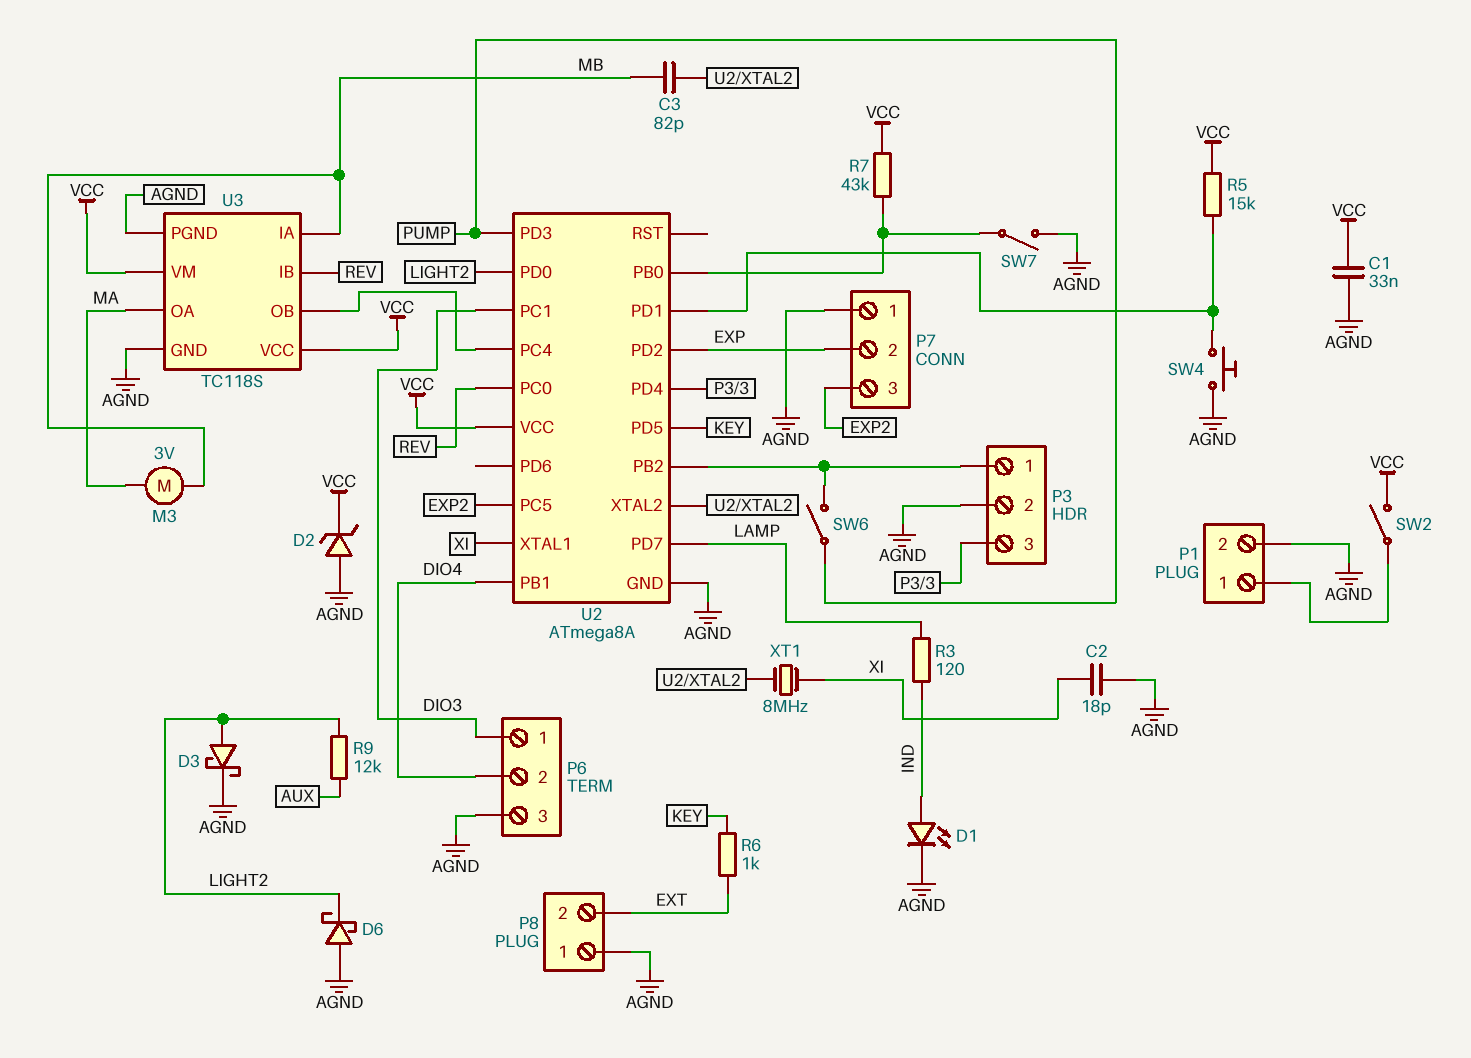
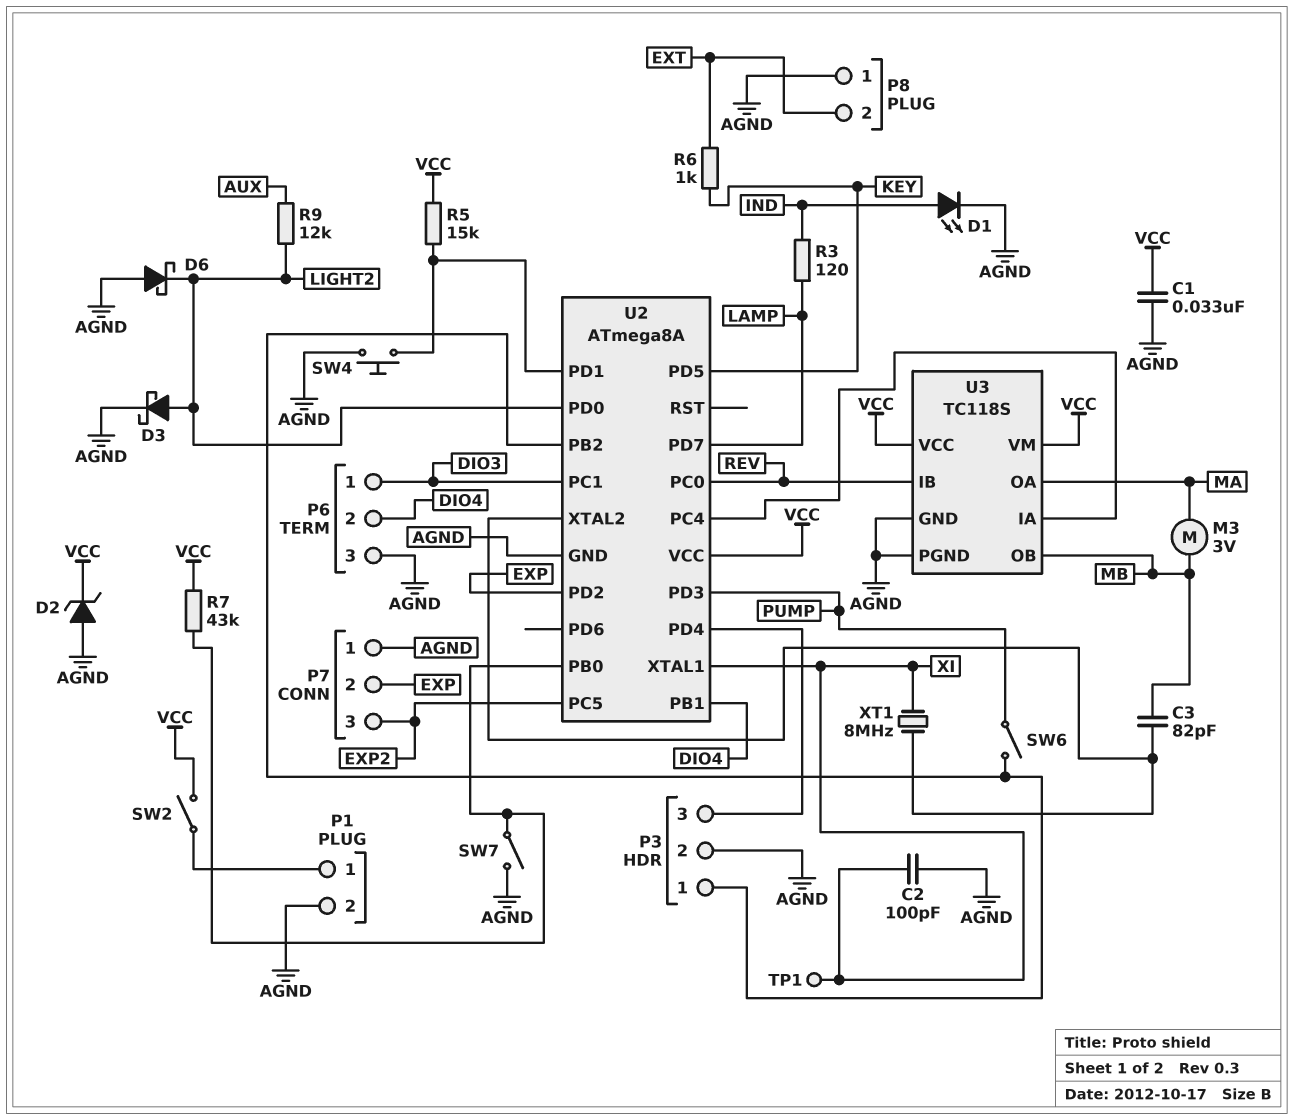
C2: 18pF (AGND, XI) -> 100pF (AGND, XI)
TP1: none -> test point (XI)
U3 pin IA: MB -> U2/PC4
U3 pin OB: U2/PC4 -> MB

